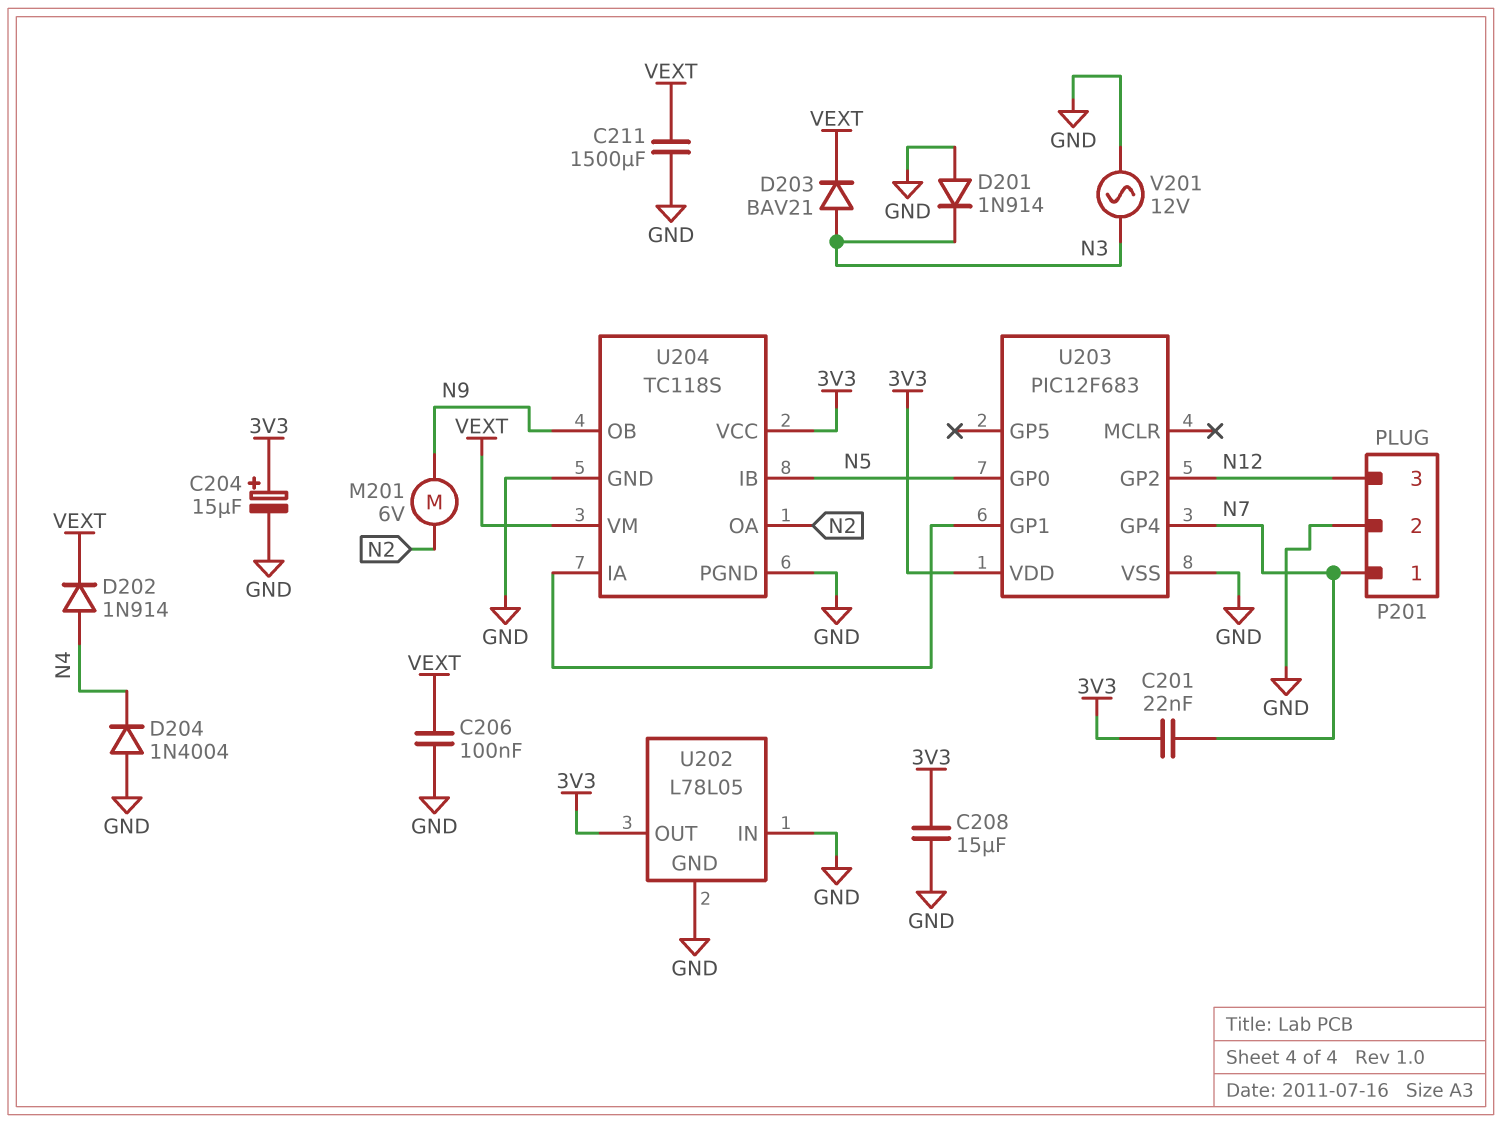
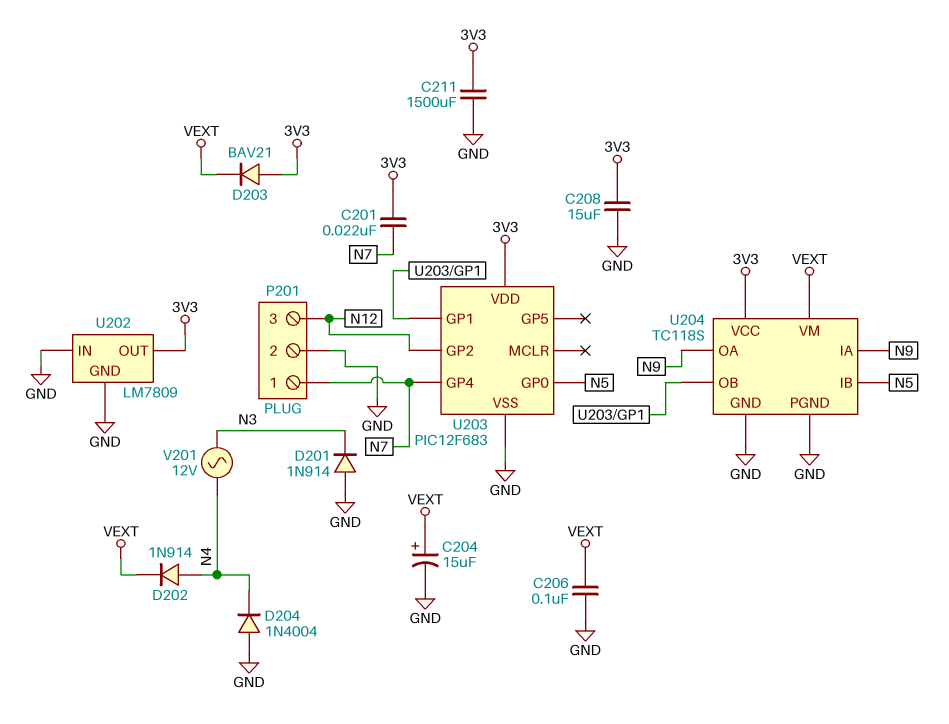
C204: 15uF (plus 3V3, minus GND) -> 15uF (plus VEXT, minus GND)
C211: 1500uF (GND, VEXT) -> 1500uF (3V3, GND)
D203: diode BAV21 (A N3, K VEXT) -> diode BAV21 (A 3V3, K VEXT)
M201: motor 6V (N2, N9) -> none
U202: L78L05 -> LM7809
U204 pin IA: U203/GP1 -> N9
U204 pin OA: N2 -> N9
U204 pin OB: N9 -> U203/GP1
V201: AC 12V (GND, N3) -> AC 12V (N3, N4)

